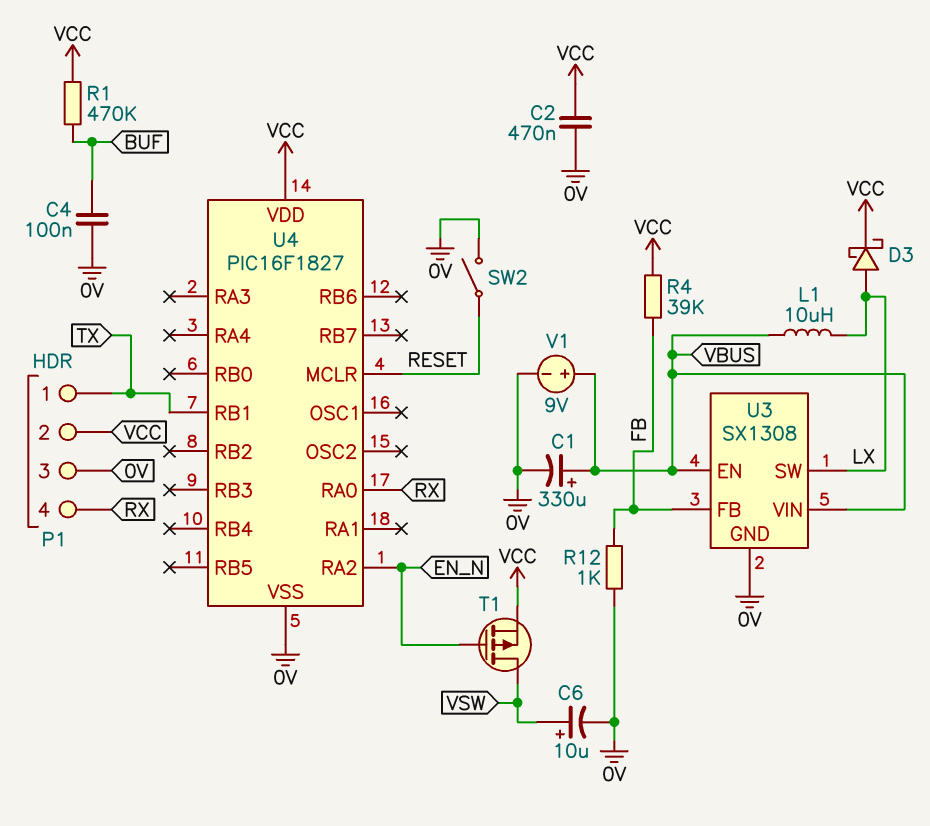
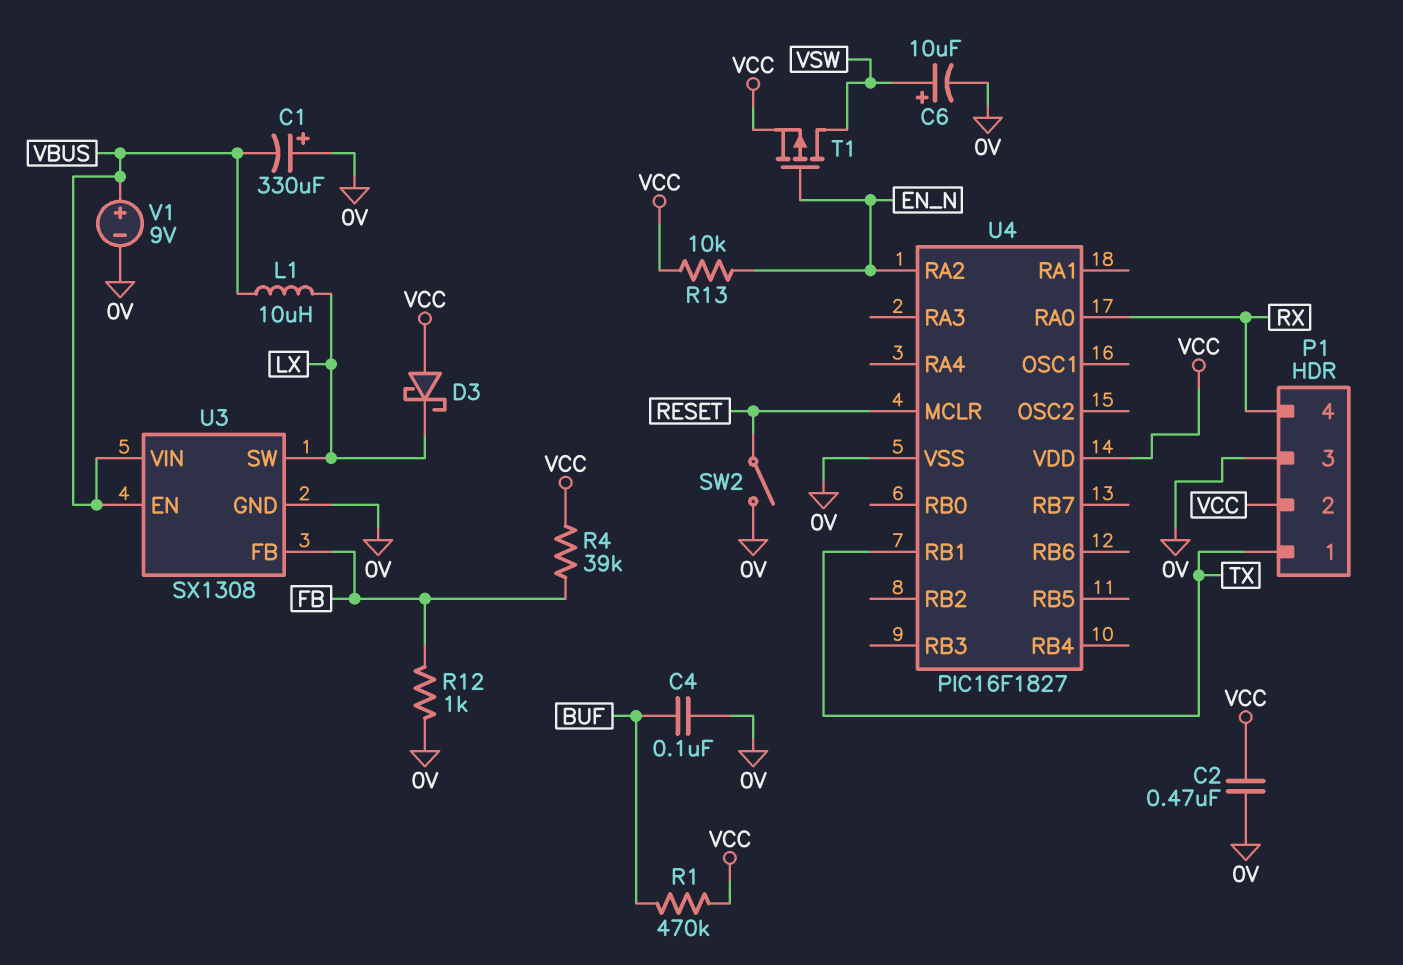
C1: 330uF (plus VBUS, minus 0V) -> 330uF (plus 0V, minus VBUS)
D3: schottky (A LX, K VCC) -> schottky (A VCC, K LX)
R13: none -> 10k (EN_N, VCC)

